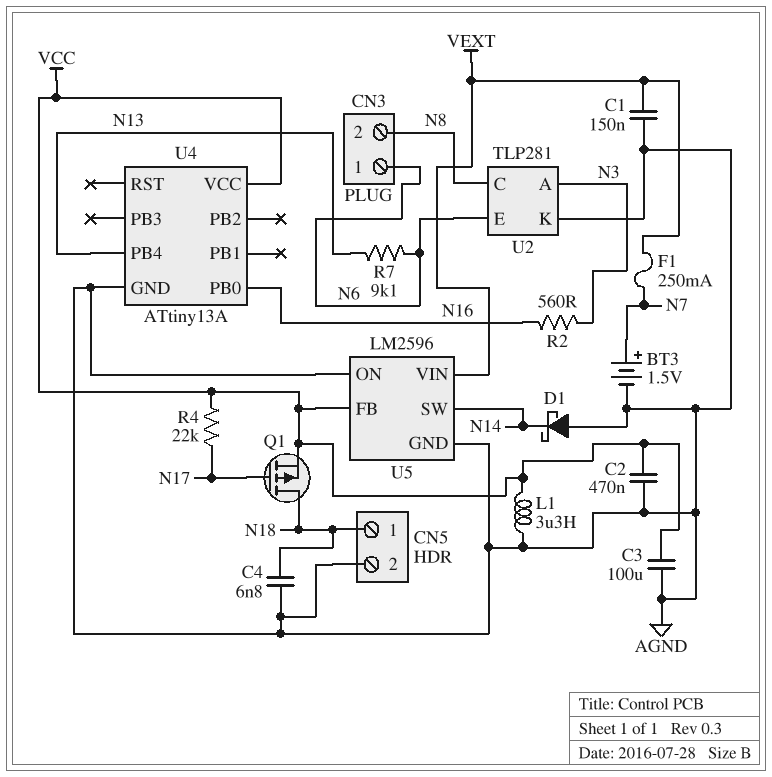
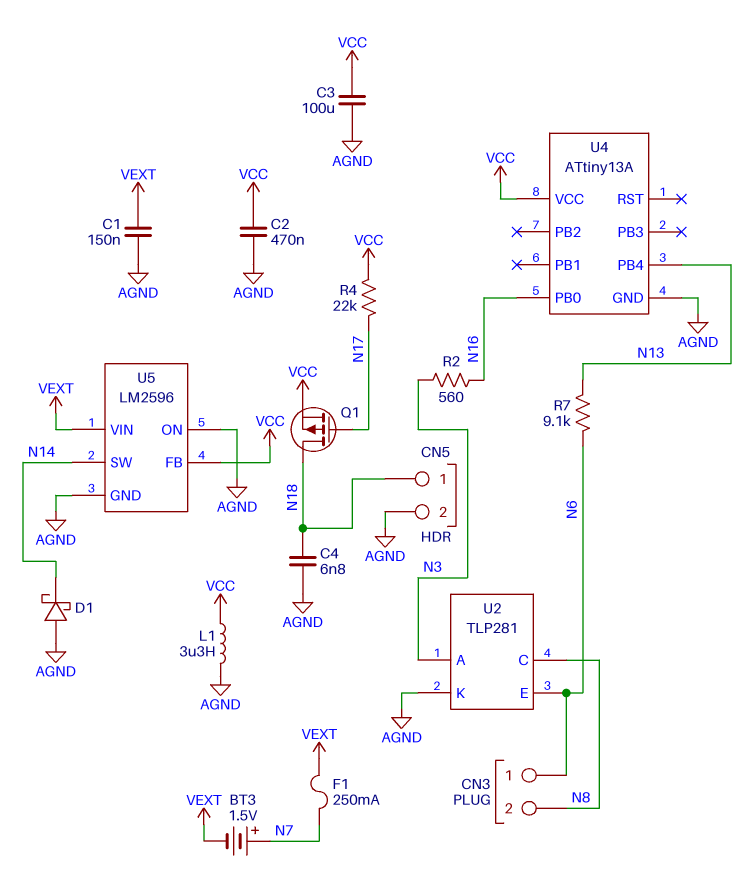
BT3: 1.5V (plus N7, minus AGND) -> 1.5V (plus N7, minus VEXT)

